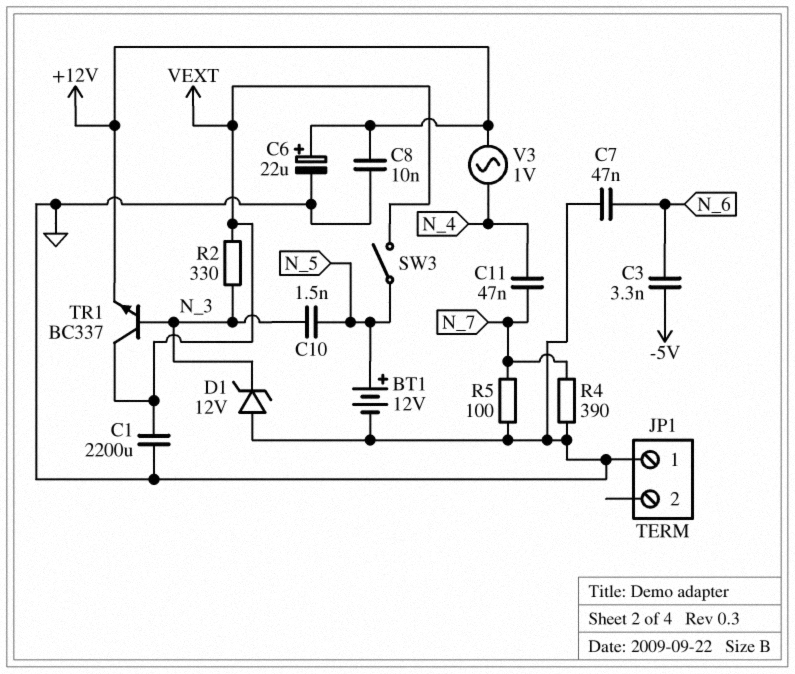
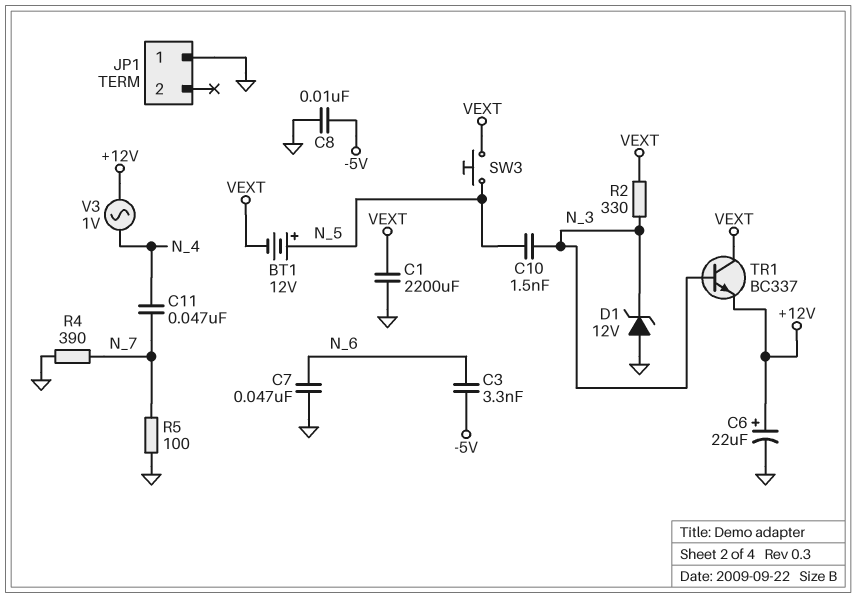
BT1: 12V (plus N_5, minus GND) -> 12V (plus N_5, minus VEXT)
C8: 10nF (+12V, GND) -> 10nF (-5V, GND)
SW3: switch (N_5, VEXT) -> button (N_5, VEXT)

